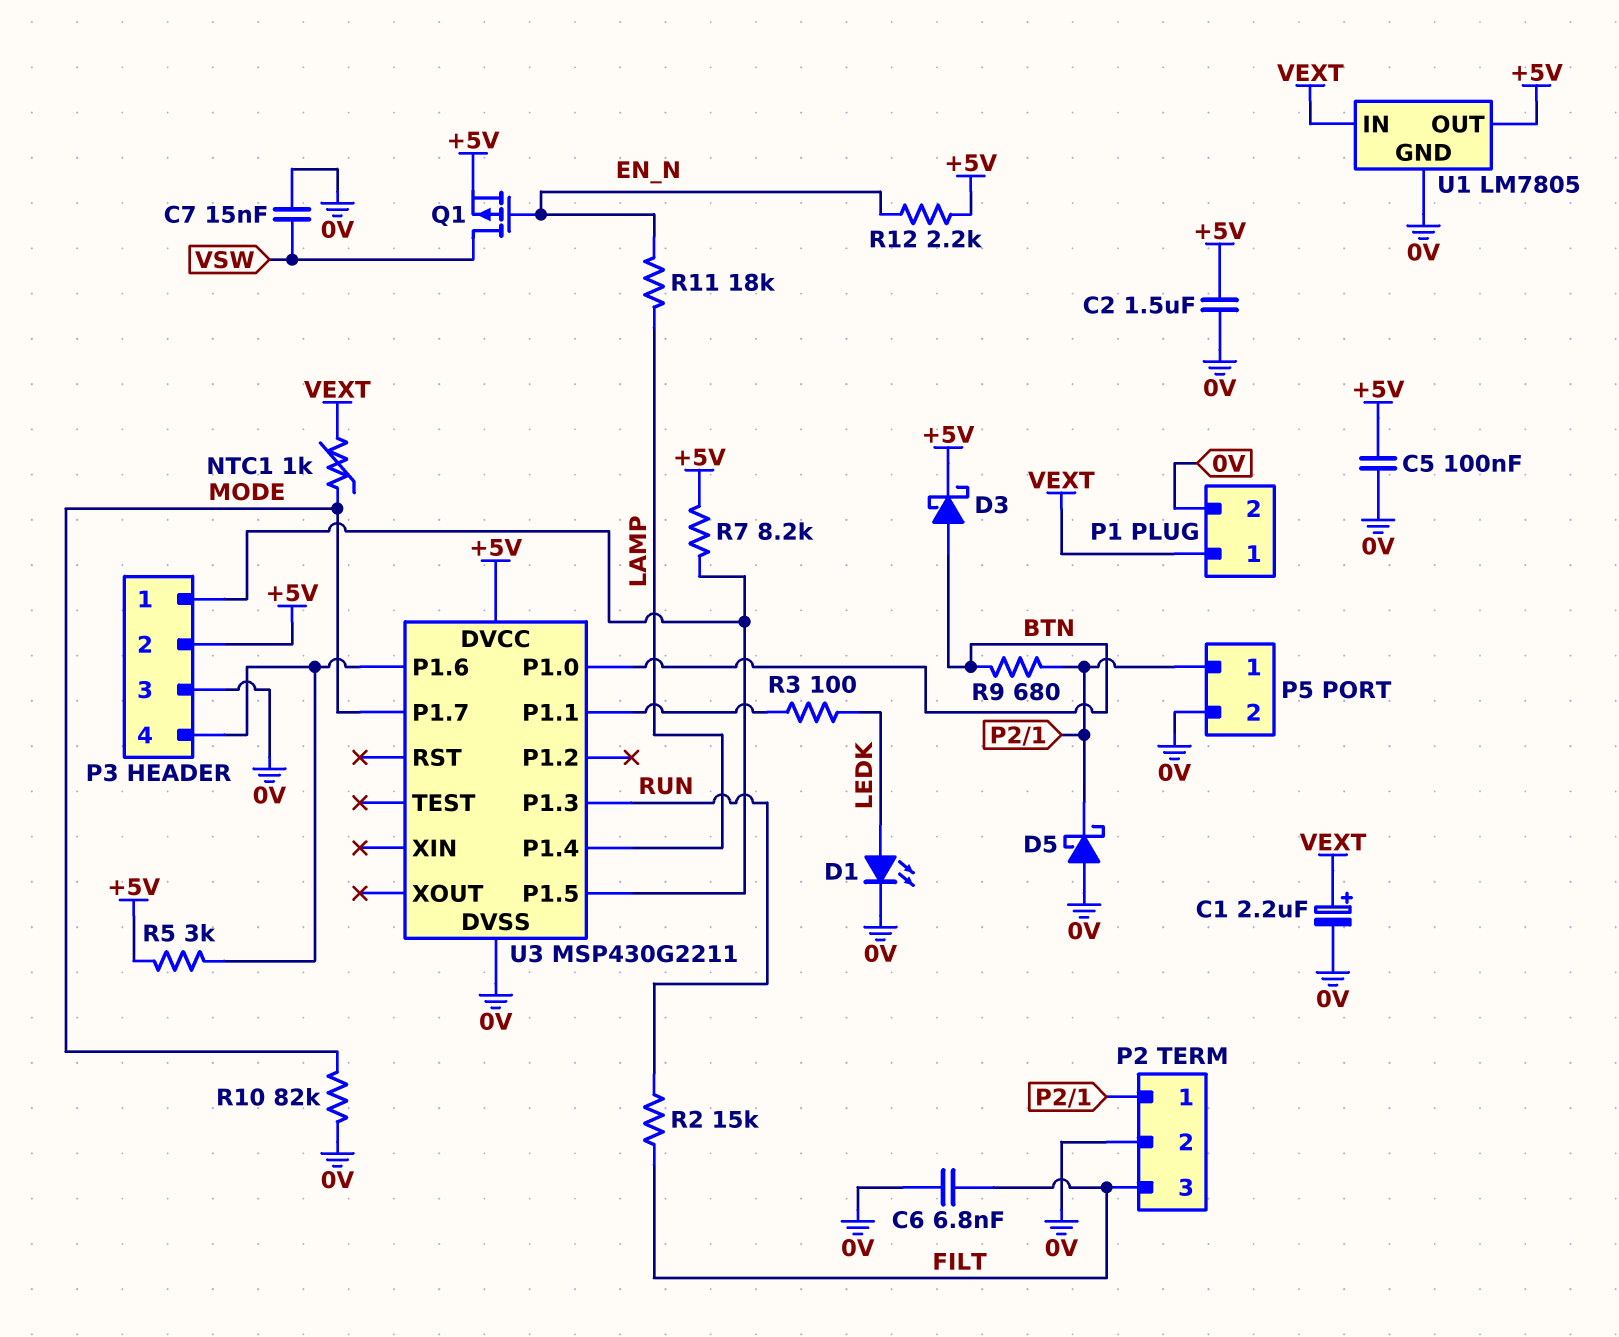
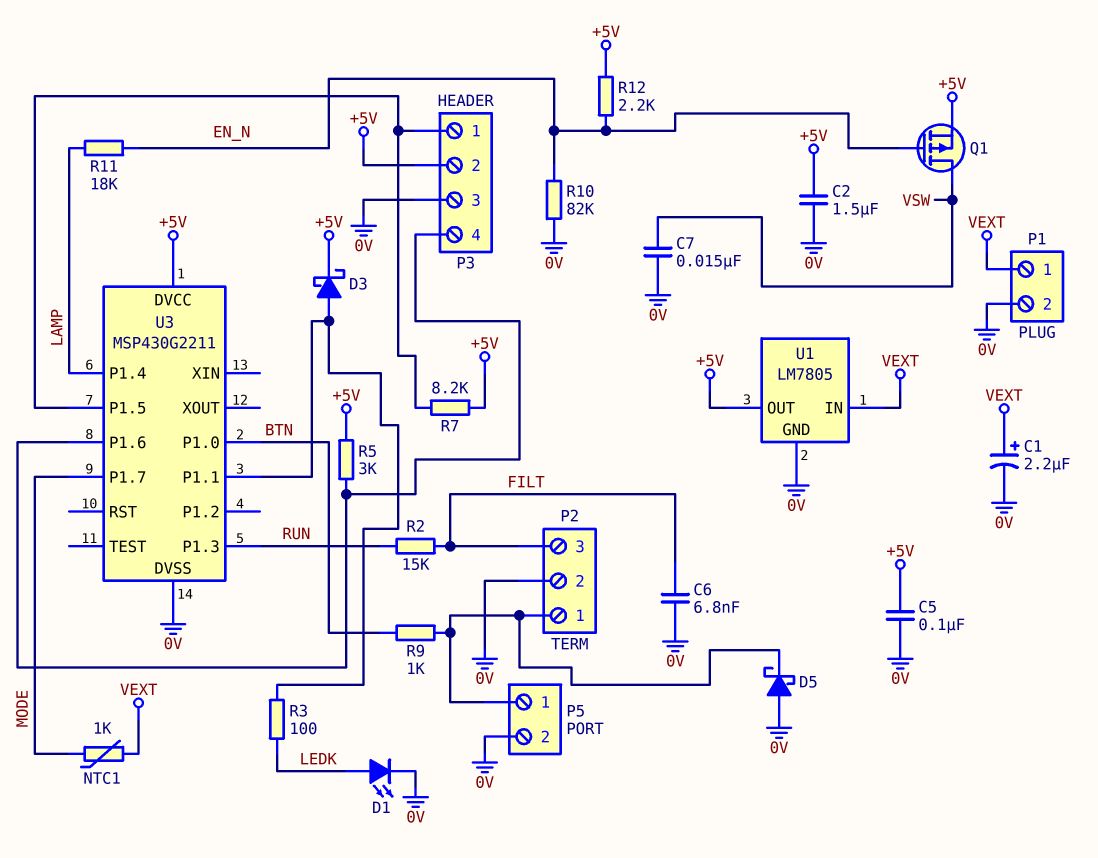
D3: schottky (A BTN, K +5V) -> schottky (A U3/P1.1, K +5V)
R9: 680 (BTN, P2/1) -> 1k (BTN, P2/1)
R10: 82k (0V, MODE) -> 82k (0V, EN_N)

